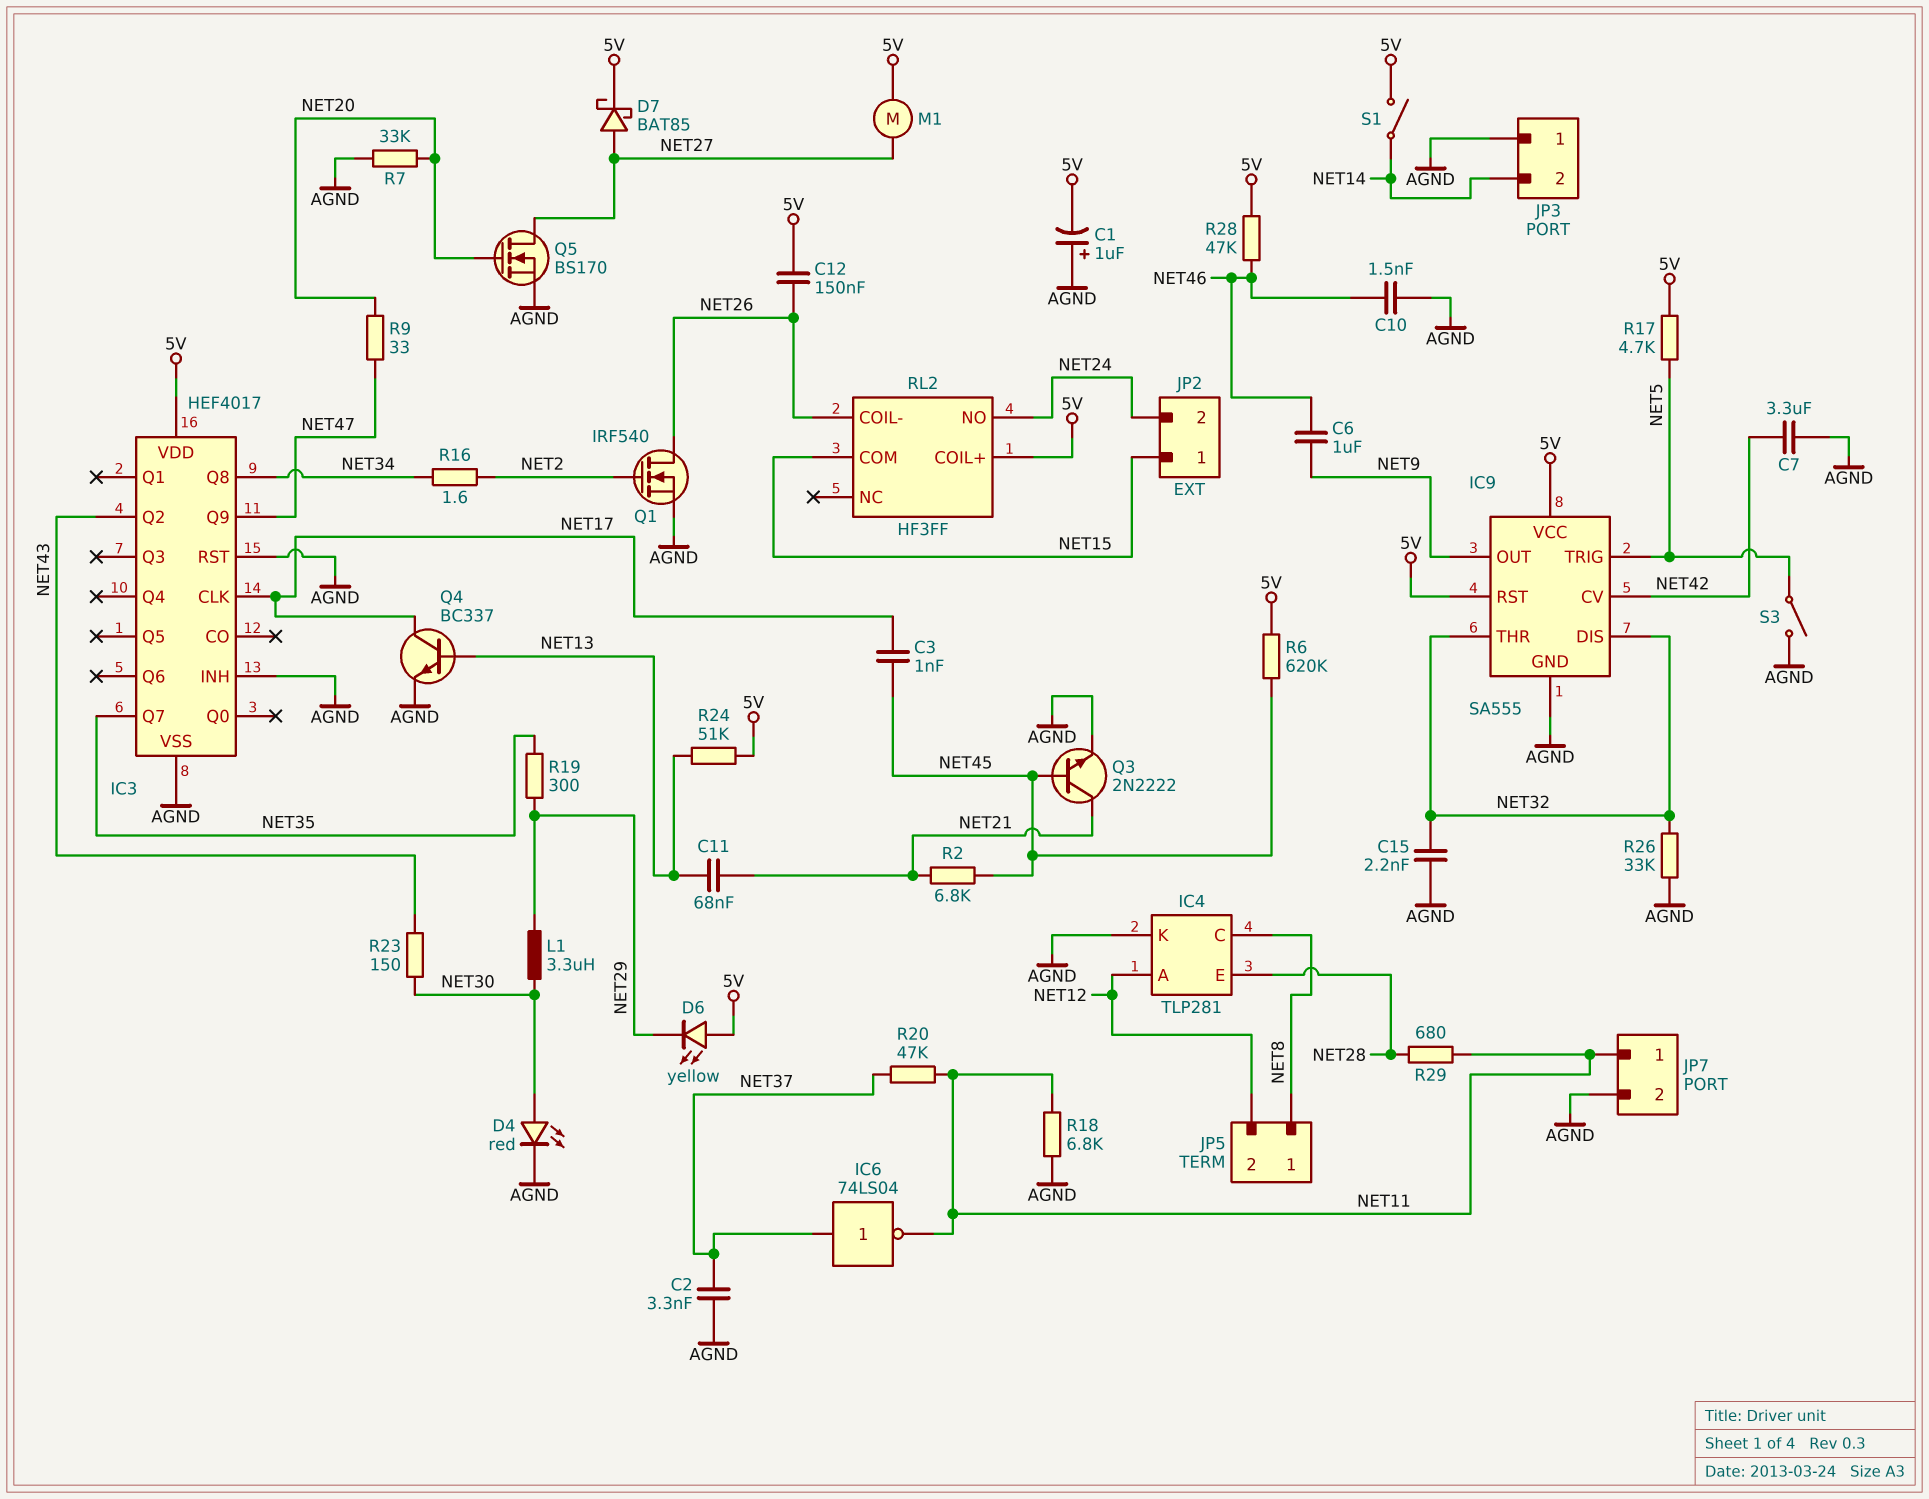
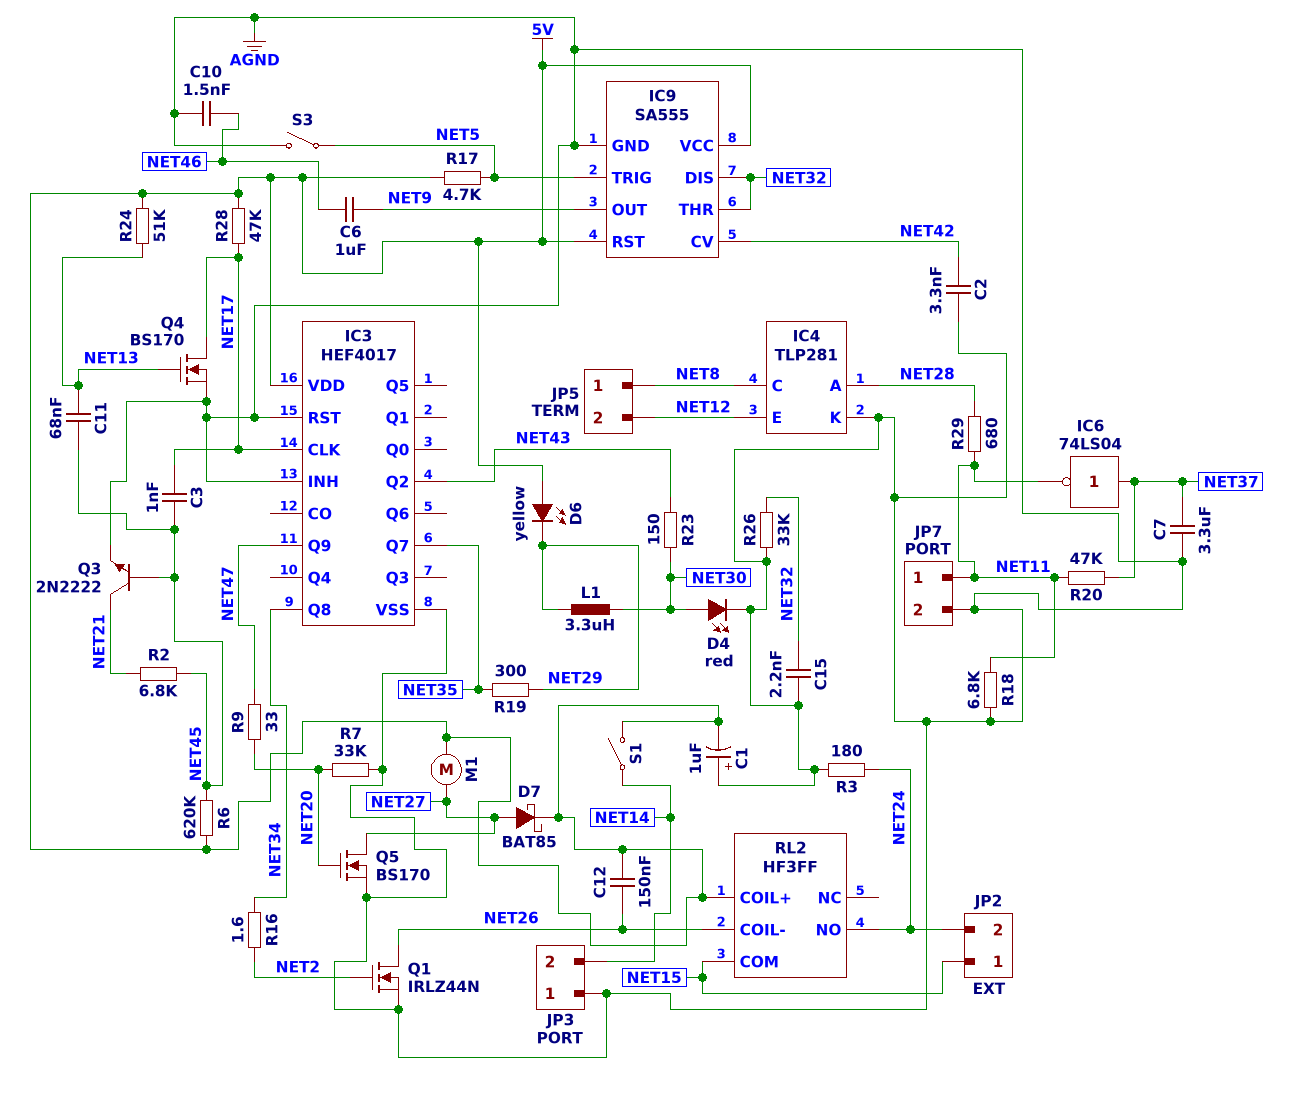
C2: 3.3nF (AGND, NET37) -> 3.3nF (AGND, NET42)
C7: 3.3uF (AGND, NET42) -> 3.3uF (AGND, NET37)
C11: 68nF (NET13, NET21) -> 68nF (NET13, NET45)
IC4 pin A: NET12 -> NET28
IC4 pin E: NET28 -> NET12
Q1: NMOS IRF540 (G NET2, D NET26, S AGND) -> NMOS IRLZ44N (G NET2, D NET26, S AGND)
Q4: NPN BC337 (B NET13, C NET17, E AGND) -> NMOS BS170 (G NET13, D NET17, S AGND)
R3: none -> 180 (AGND, NET24)
R28: 47k (5V, NET46) -> 47k (5V, NET17)

